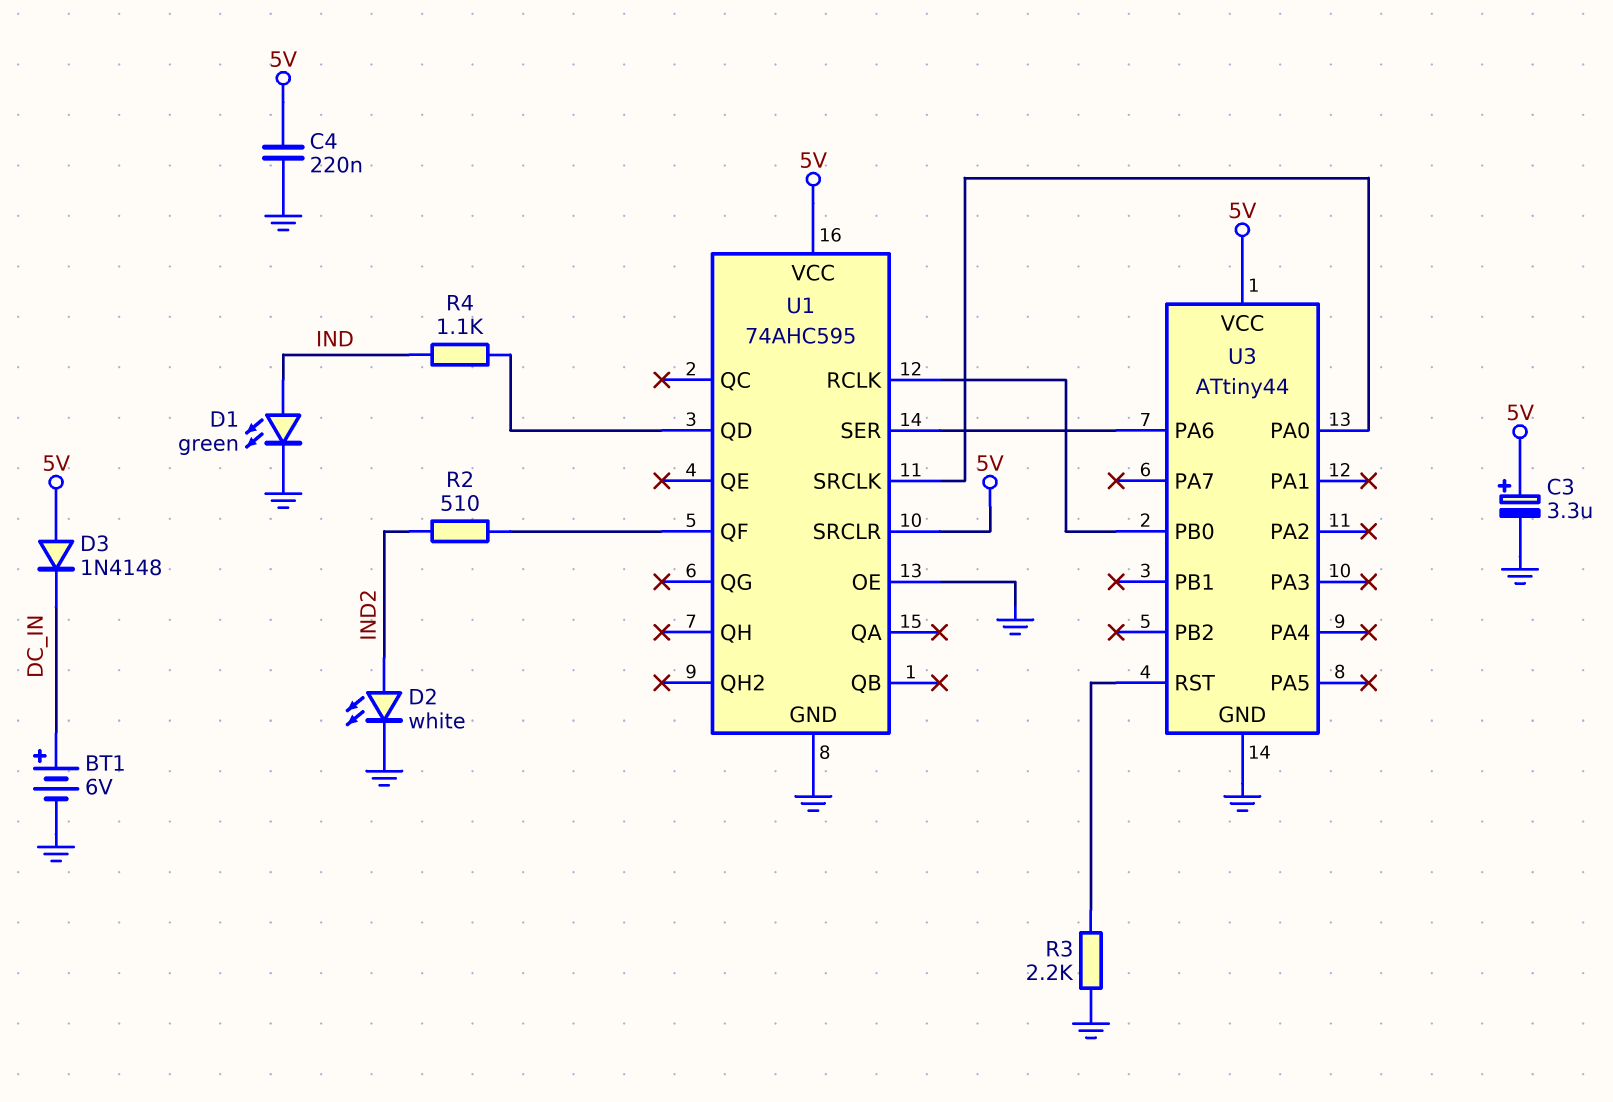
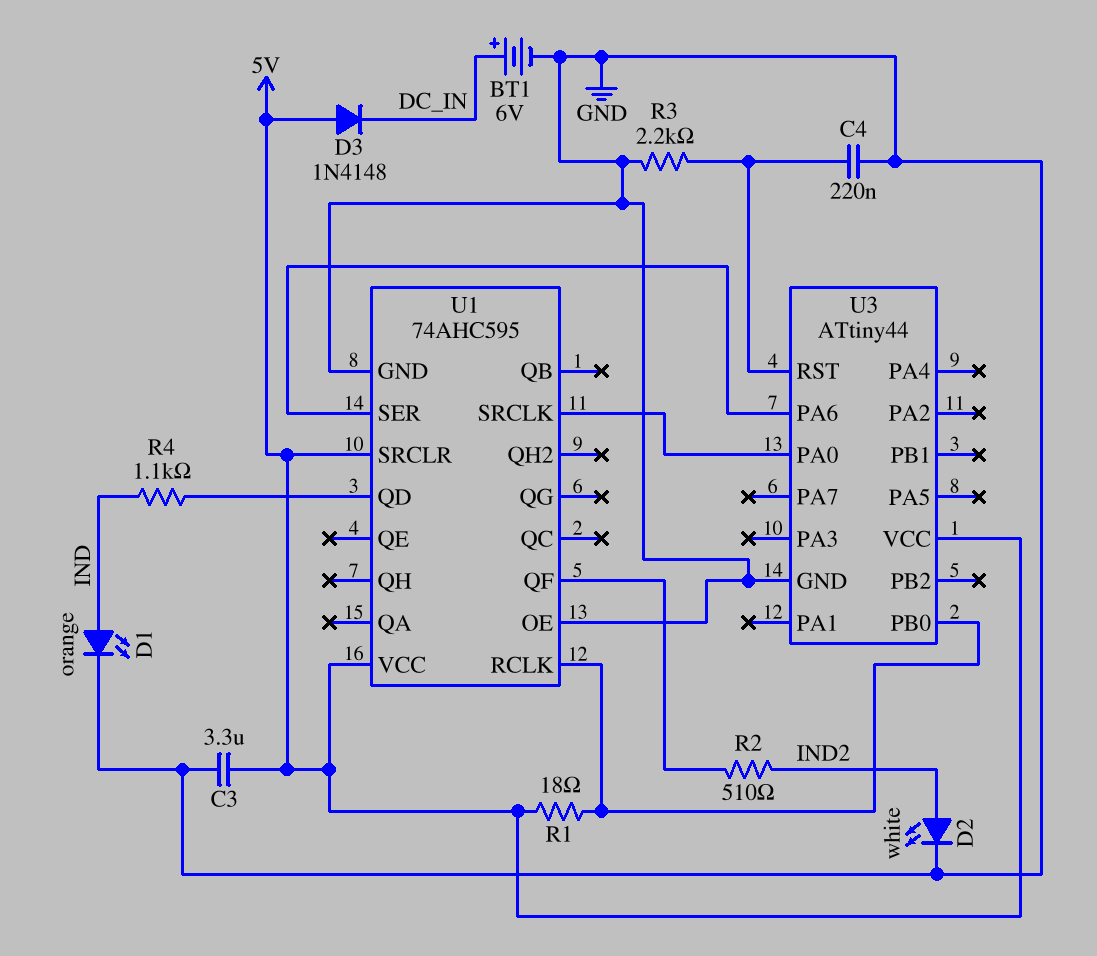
C3: 3.3uF (plus 5V, minus GND) -> 3.3uF (5V, GND)
C4: 220nF (5V, GND) -> 220nF (GND, U3/RST)
D1: LED green (A IND, K GND) -> LED orange (A IND, K GND)
R1: none -> 18 (5V, U1/RCLK)

